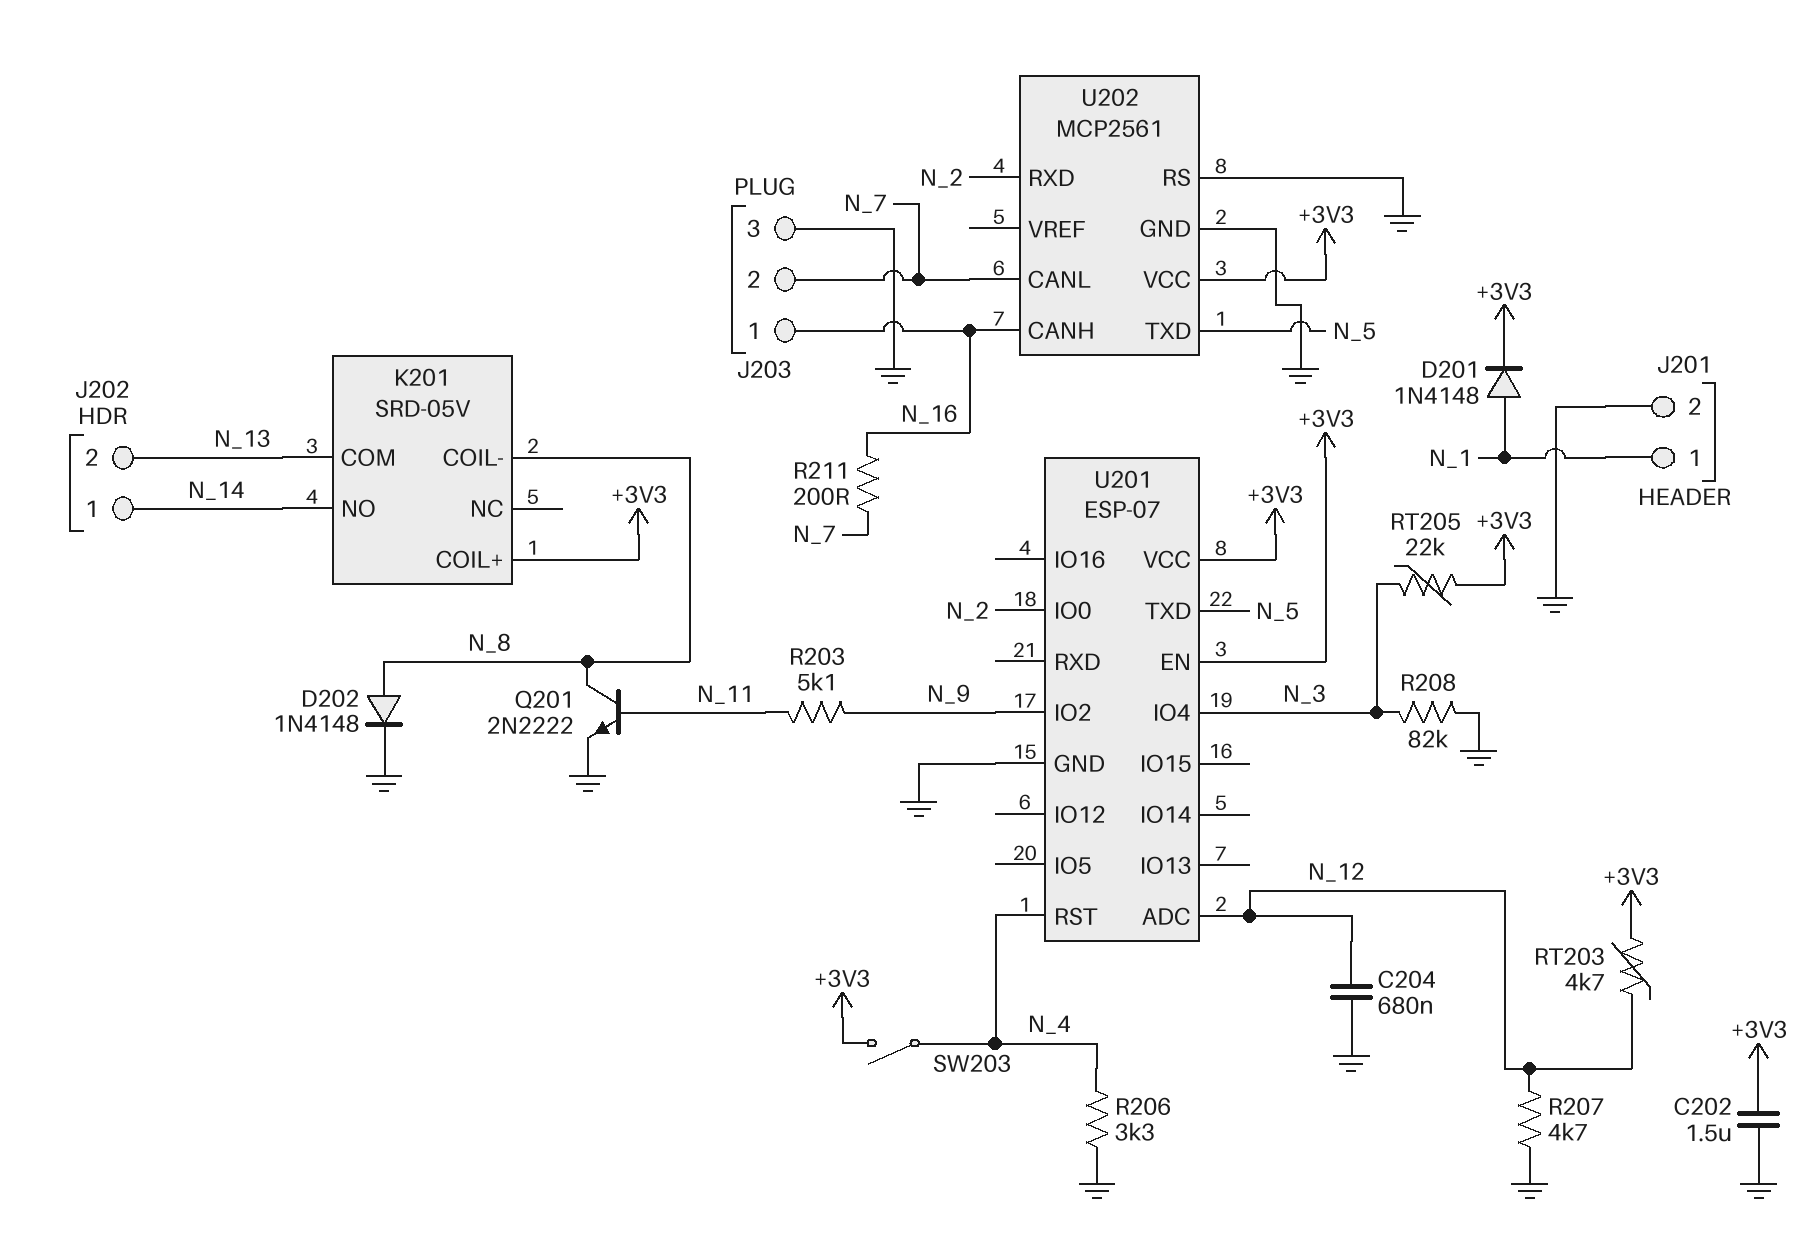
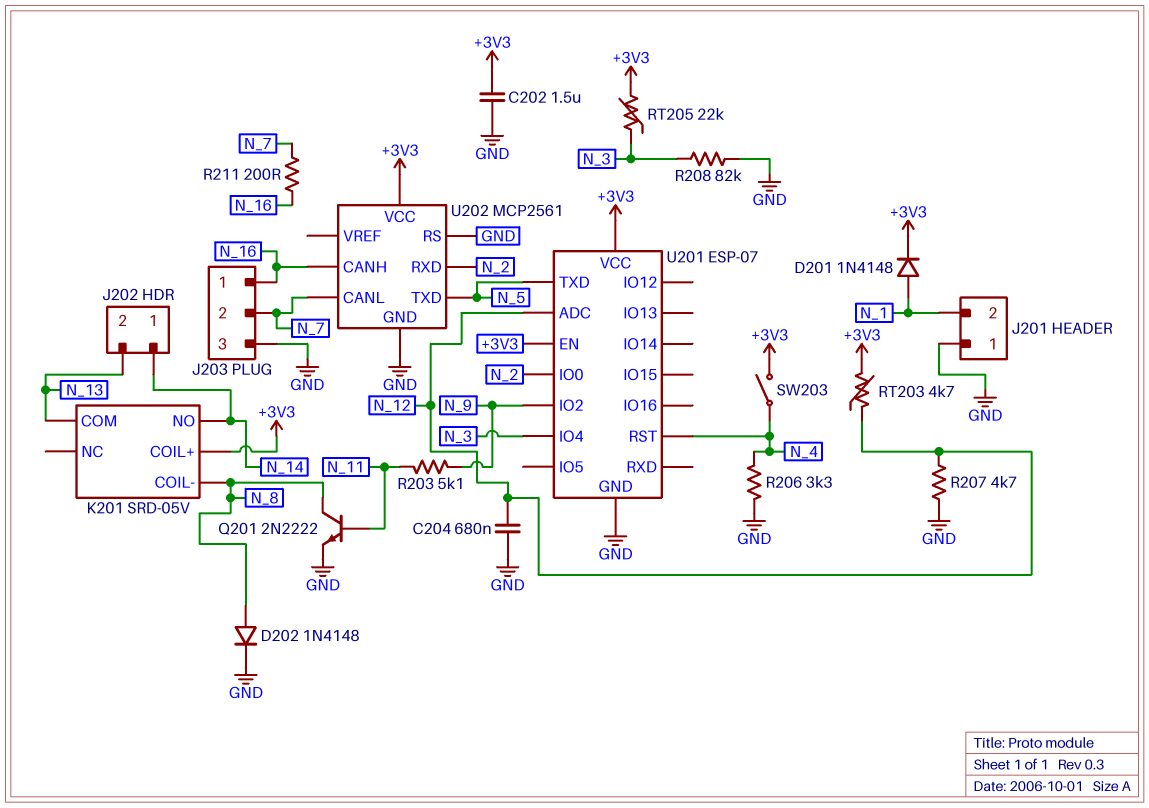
J201 pin 1: N_1 -> GND
J201 pin 2: GND -> N_1

